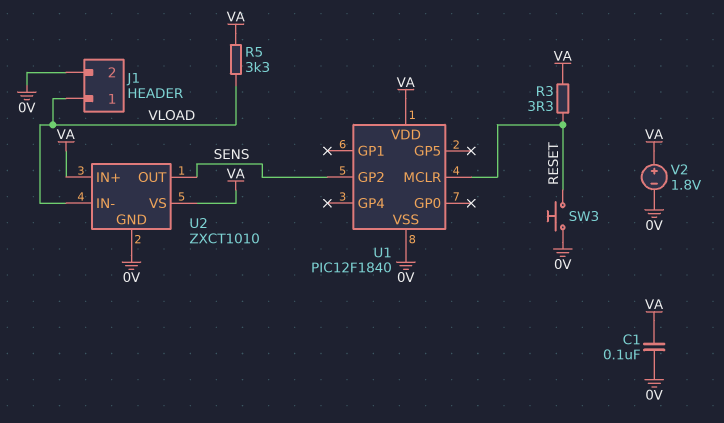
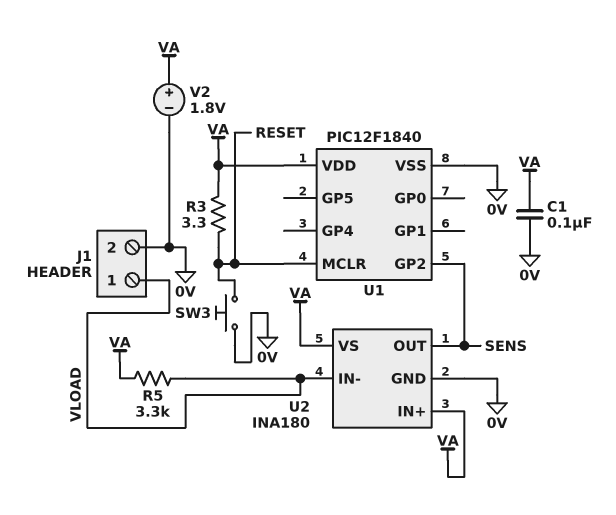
U2: ZXCT1010 -> INA180

